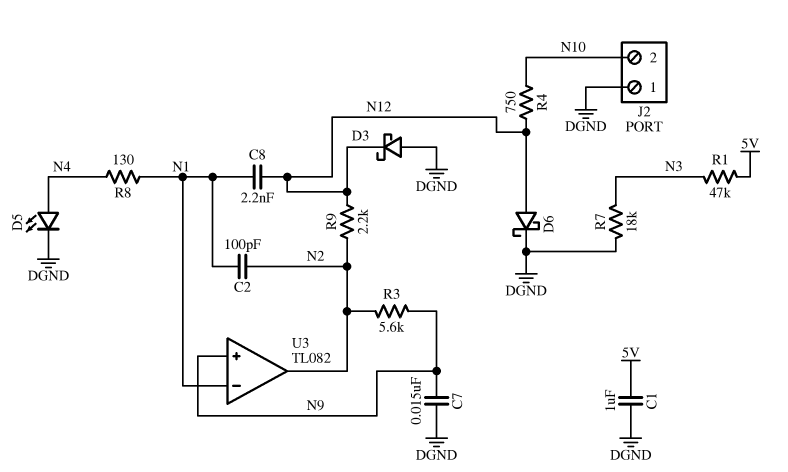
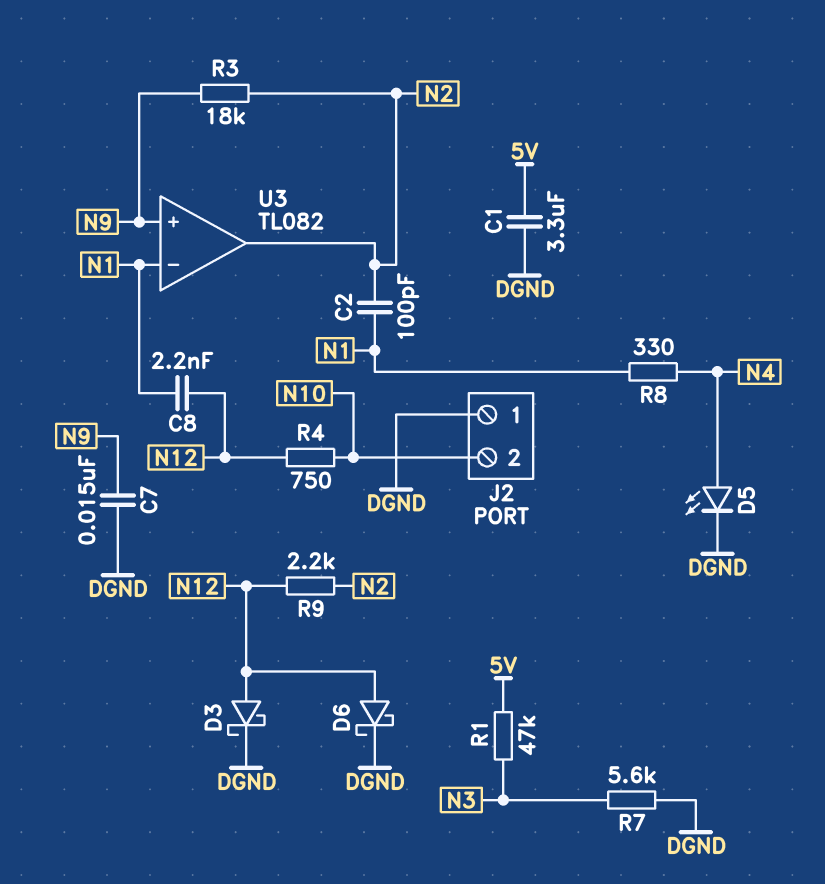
C1: 1uF (5V, DGND) -> 3.3uF (5V, DGND)
D3: schottky (A DGND, K N12) -> schottky (A N12, K DGND)
R3: 5.6k (N2, N9) -> 18k (N2, N9)
R7: 18k (DGND, N3) -> 5.6k (DGND, N3)
R8: 130 (N1, N4) -> 330 (N1, N4)

